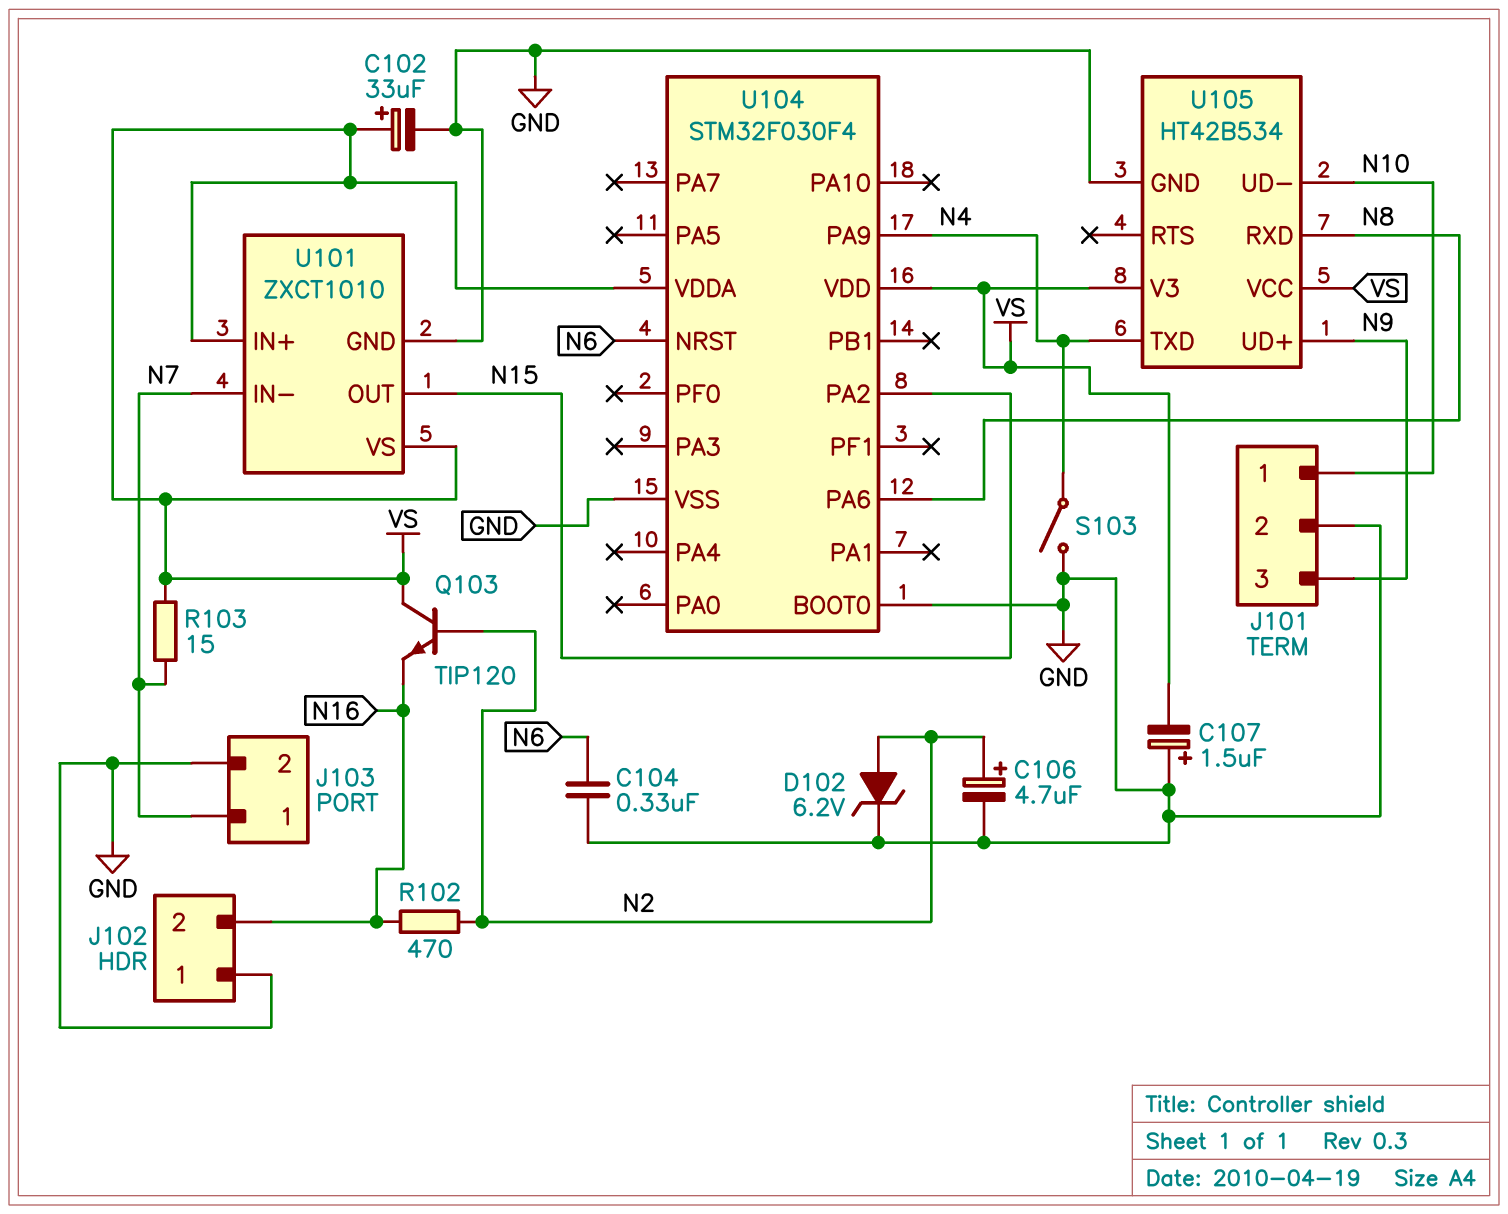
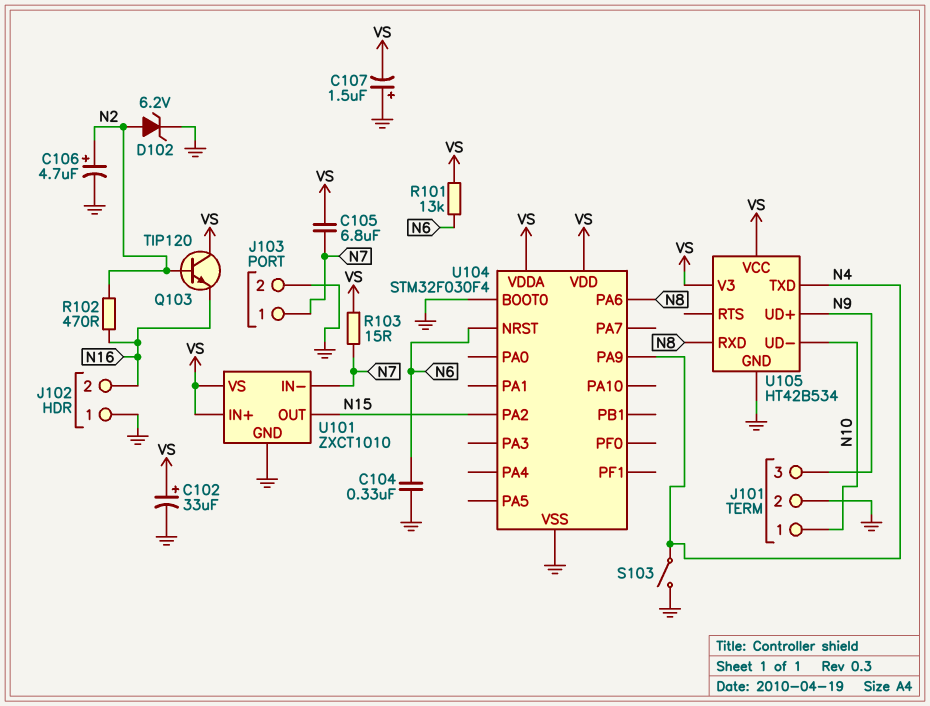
C105: none -> 6.8uF (N7, VS)
R101: none -> 13k (N6, VS)

